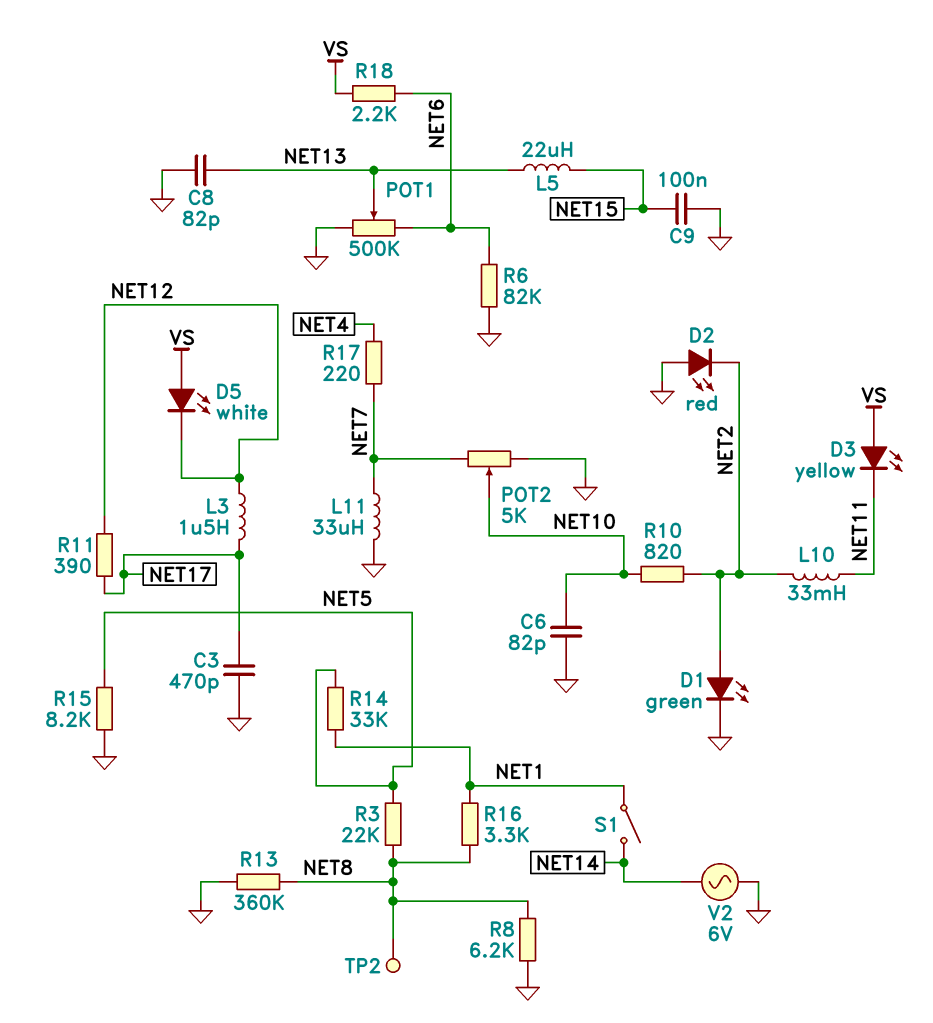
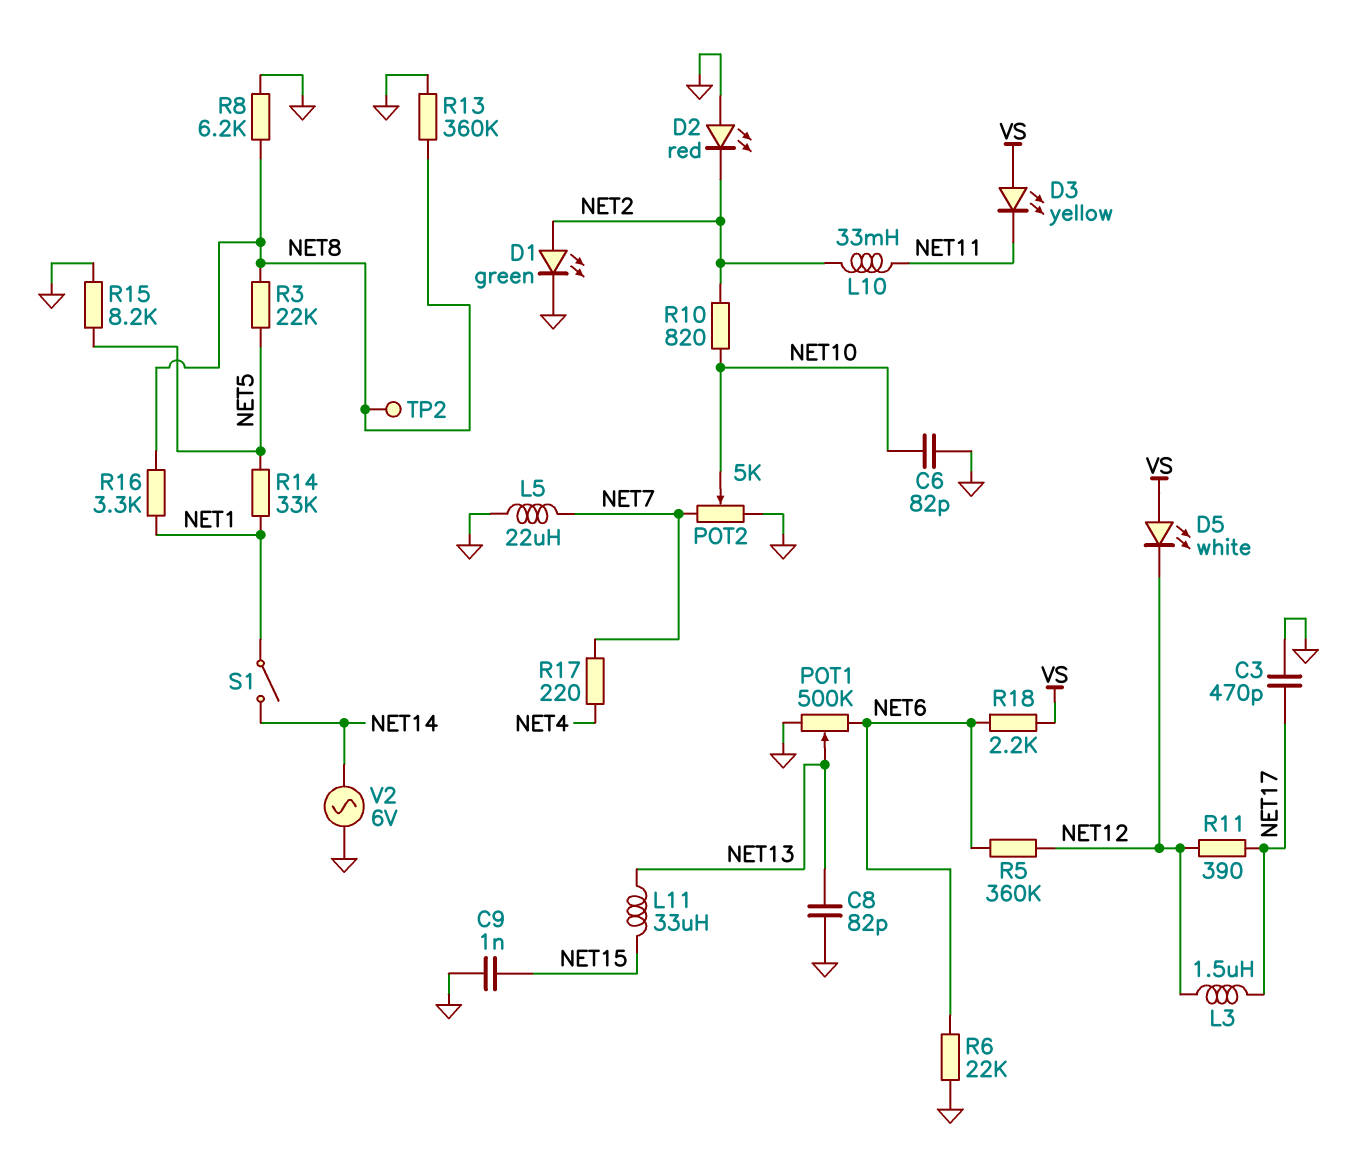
C9: 100nF (GND, NET15) -> 1nF (GND, NET15)
L5: 22uH (NET13, NET15) -> 22uH (GND, NET7)
L11: 33uH (GND, NET7) -> 33uH (NET13, NET15)
R5: none -> 360k (NET6, NET12)
R6: 82k (GND, NET6) -> 22k (GND, NET6)

